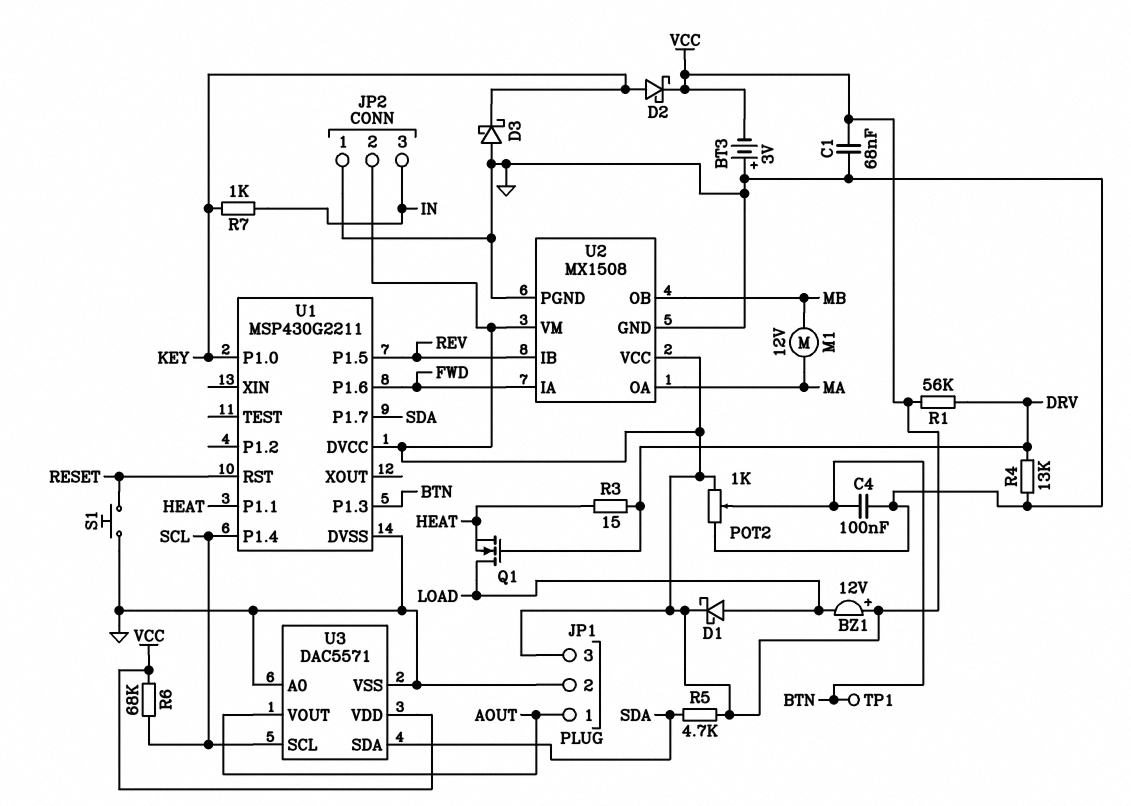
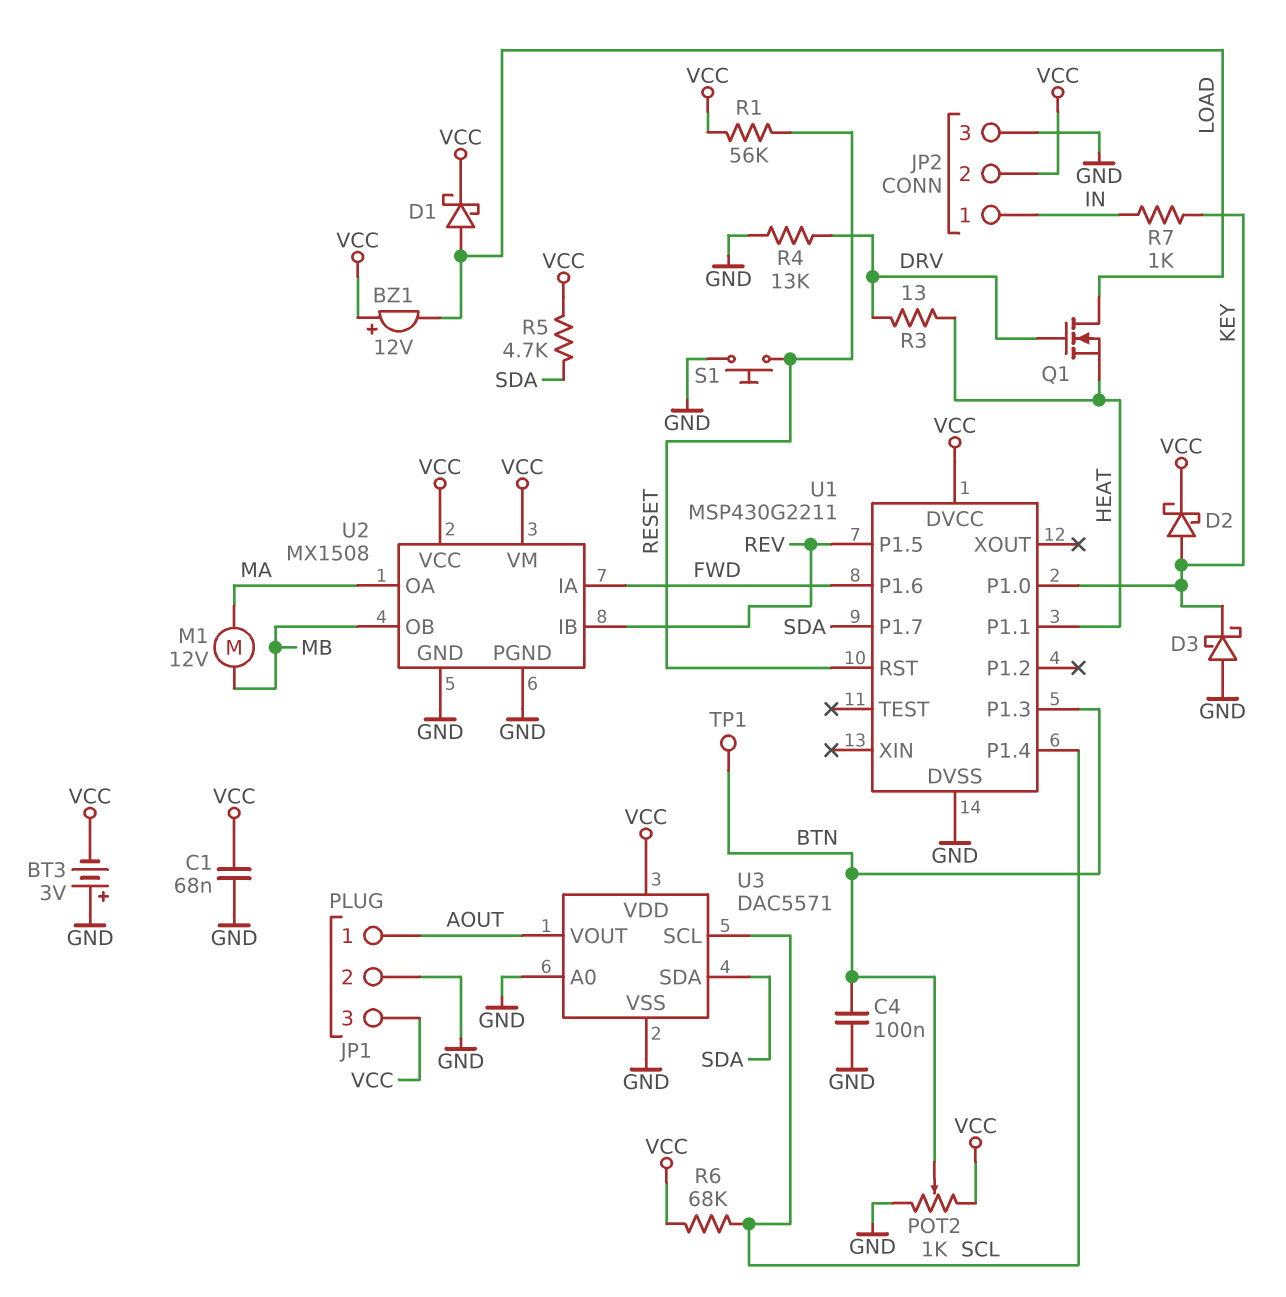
JP2 pin 1: GND -> IN
JP2 pin 3: IN -> GND
R1: 56k (DRV, VCC) -> 56k (RESET, VCC)
R3: 15 (DRV, HEAT) -> 13 (DRV, HEAT)

